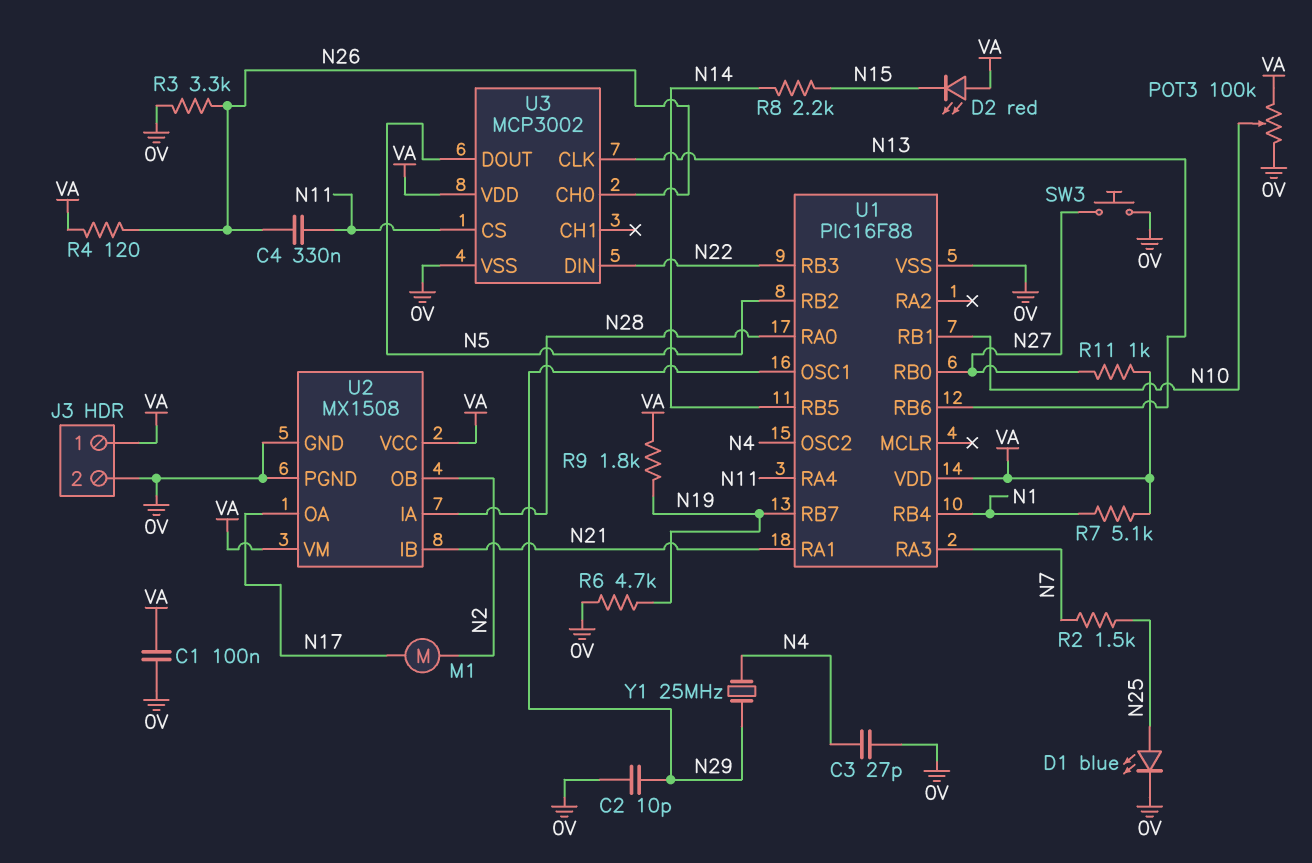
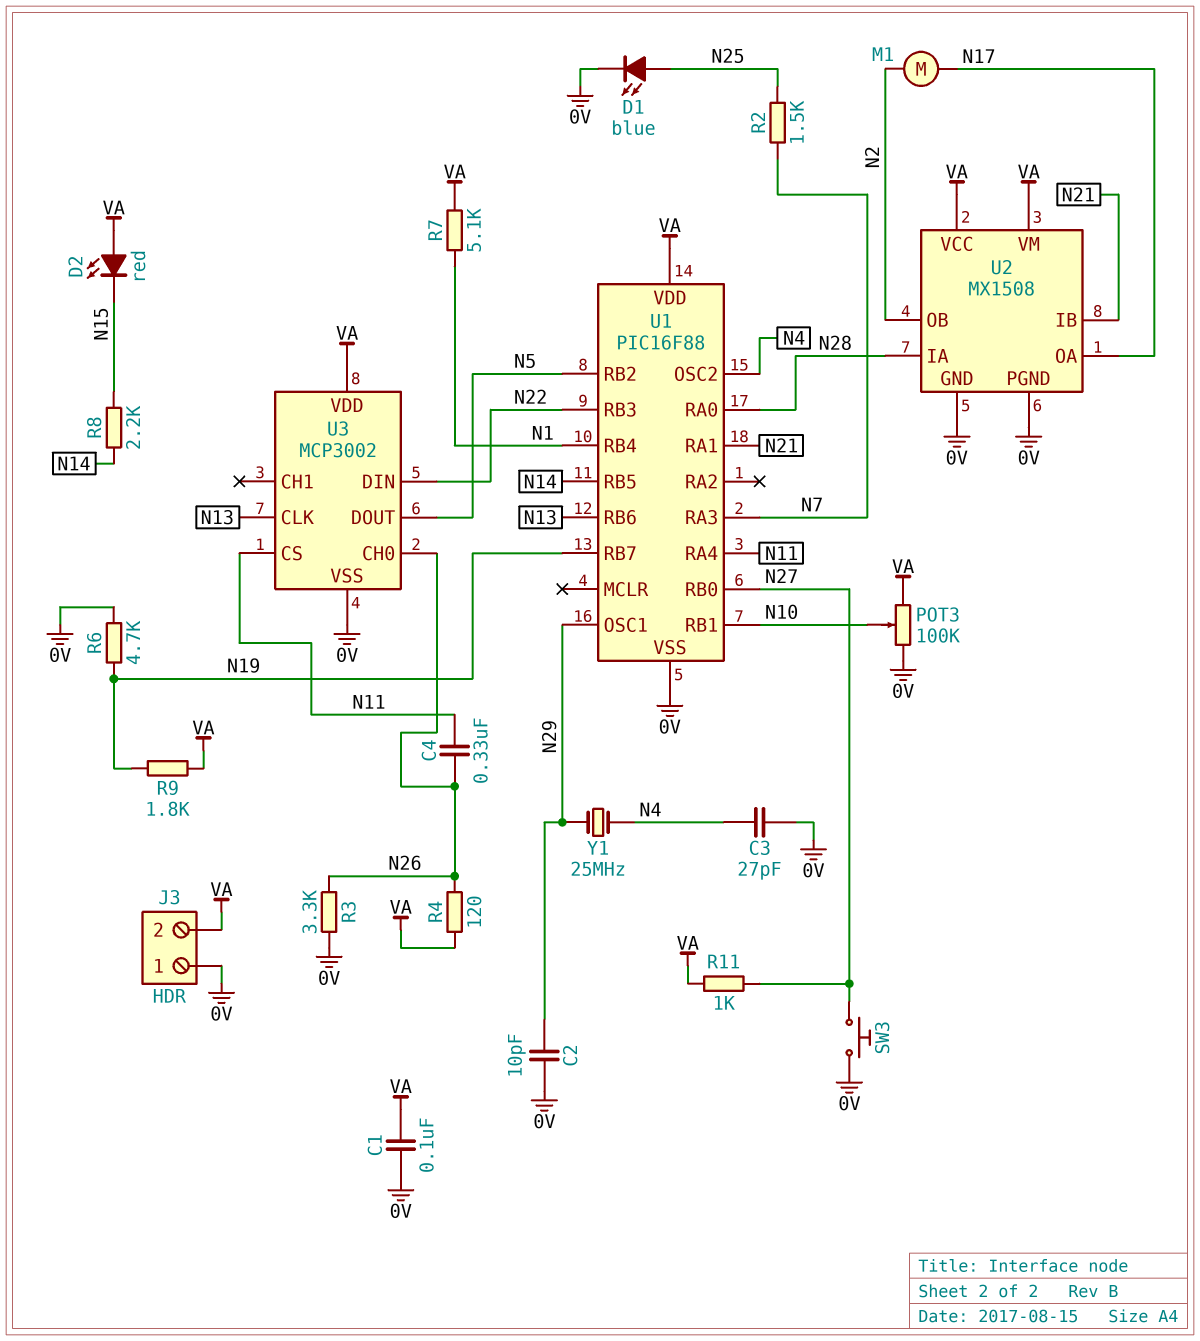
J3 pin 1: VA -> 0V
J3 pin 2: 0V -> VA

